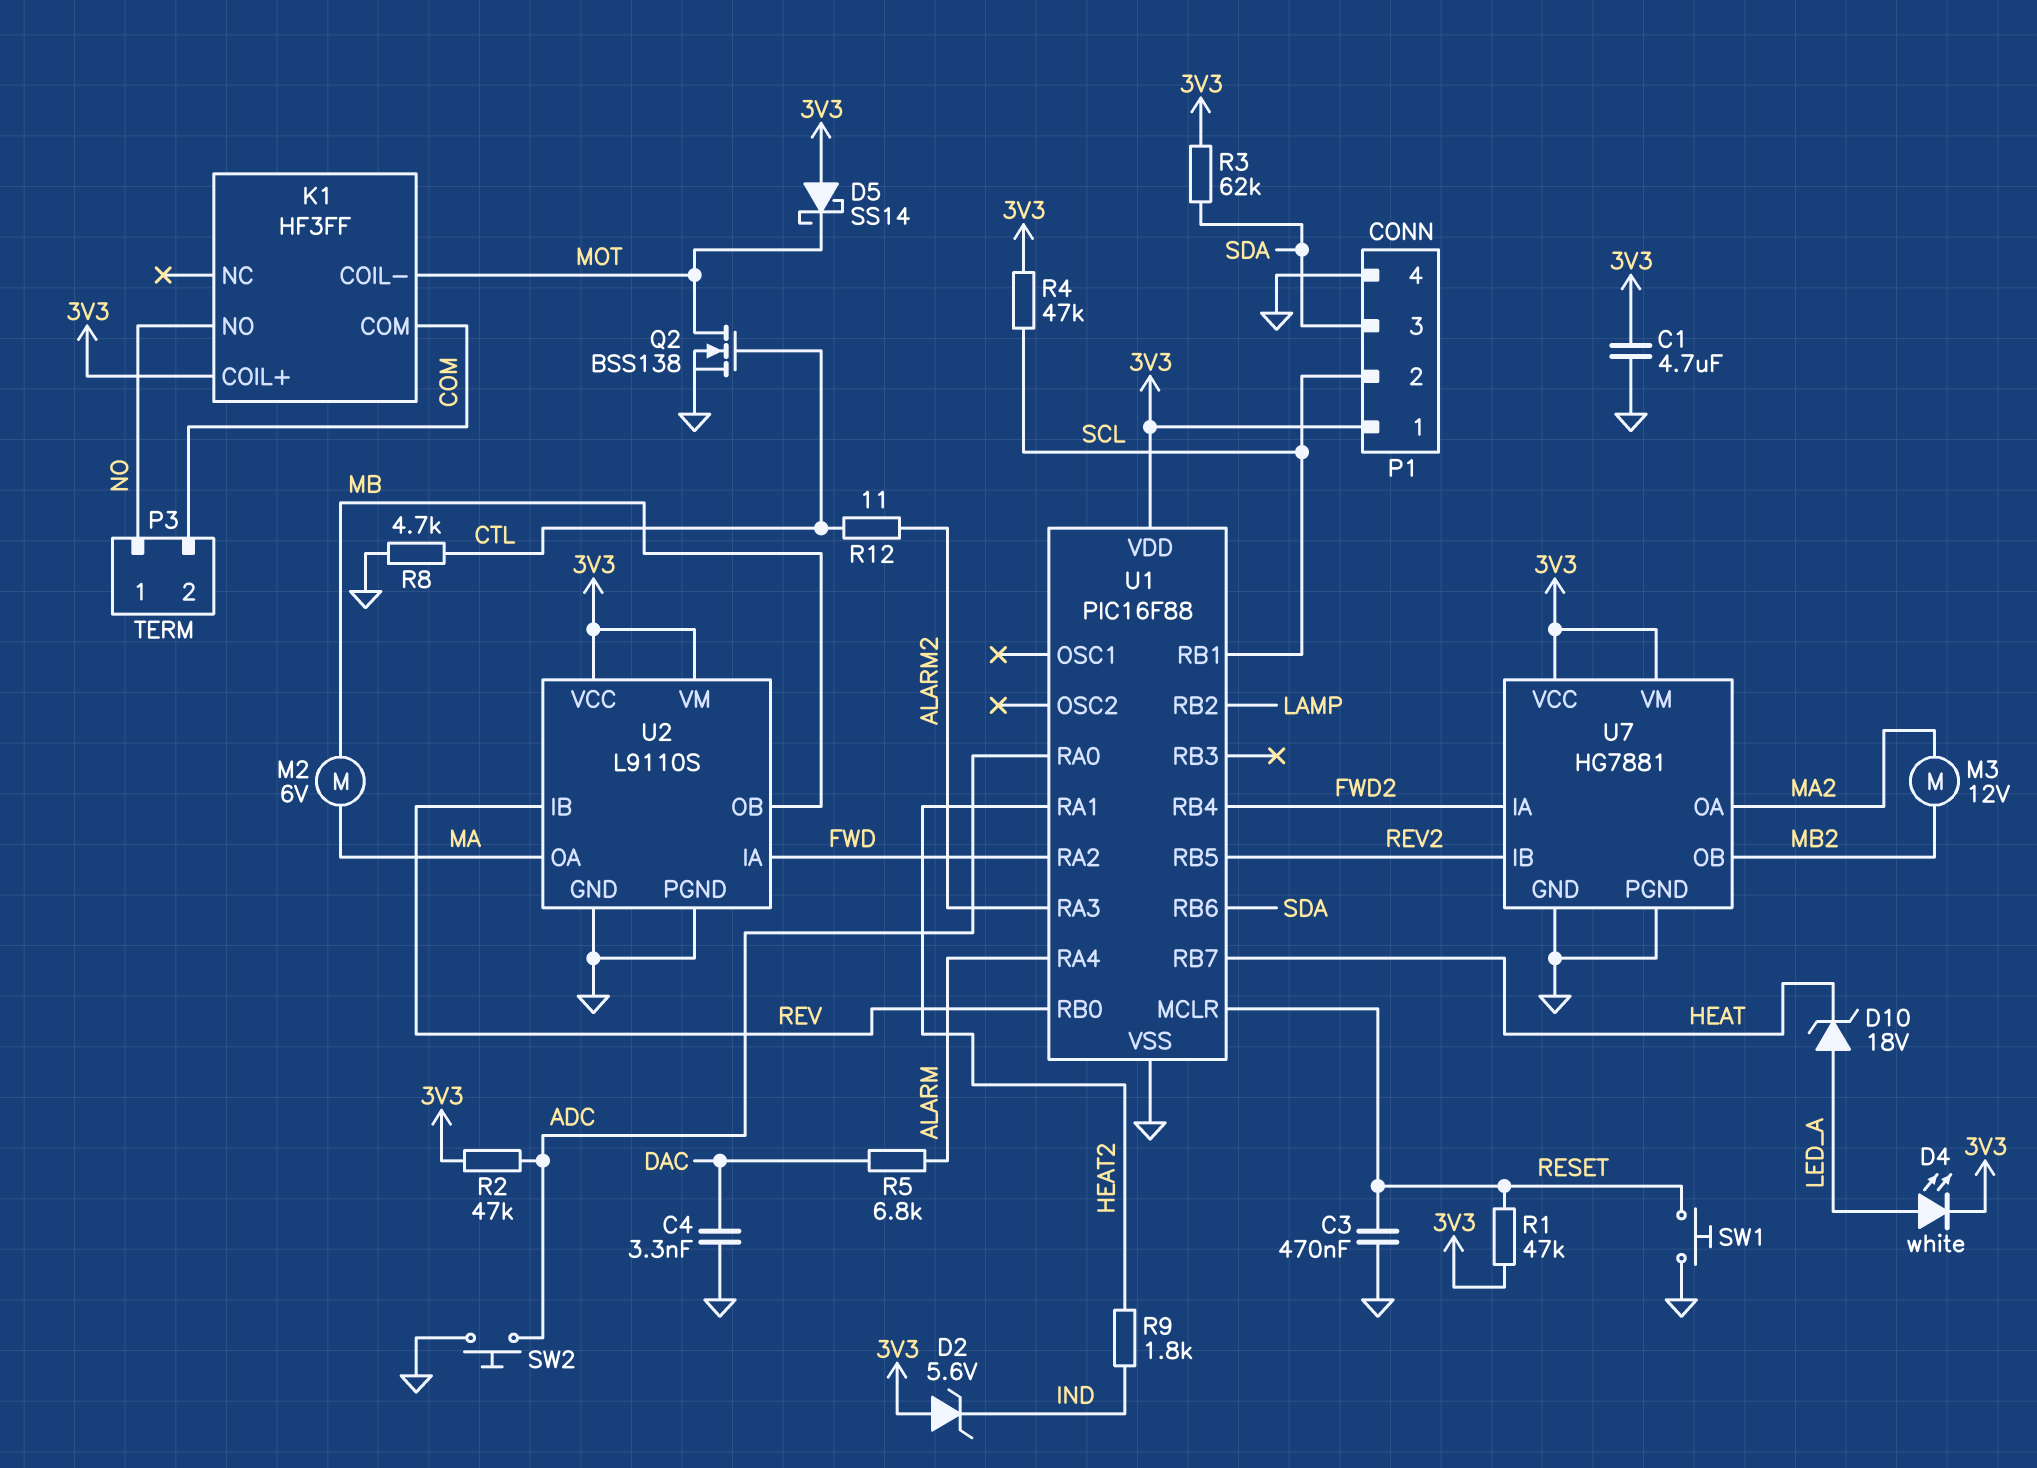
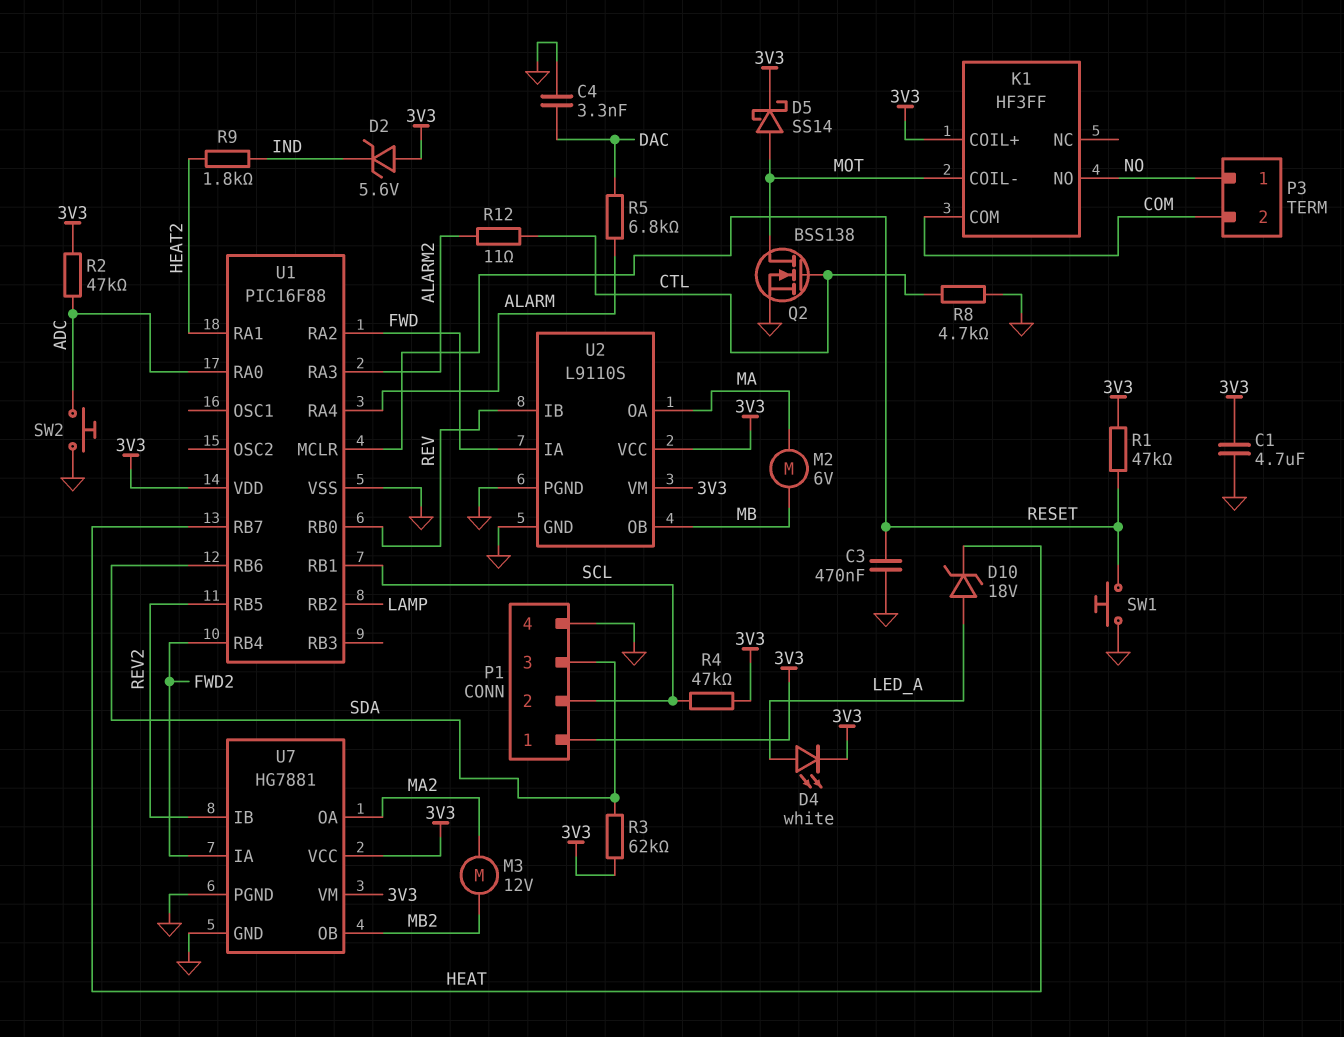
D5: schottky SS14 (A 3V3, K MOT) -> schottky SS14 (A MOT, K 3V3)

